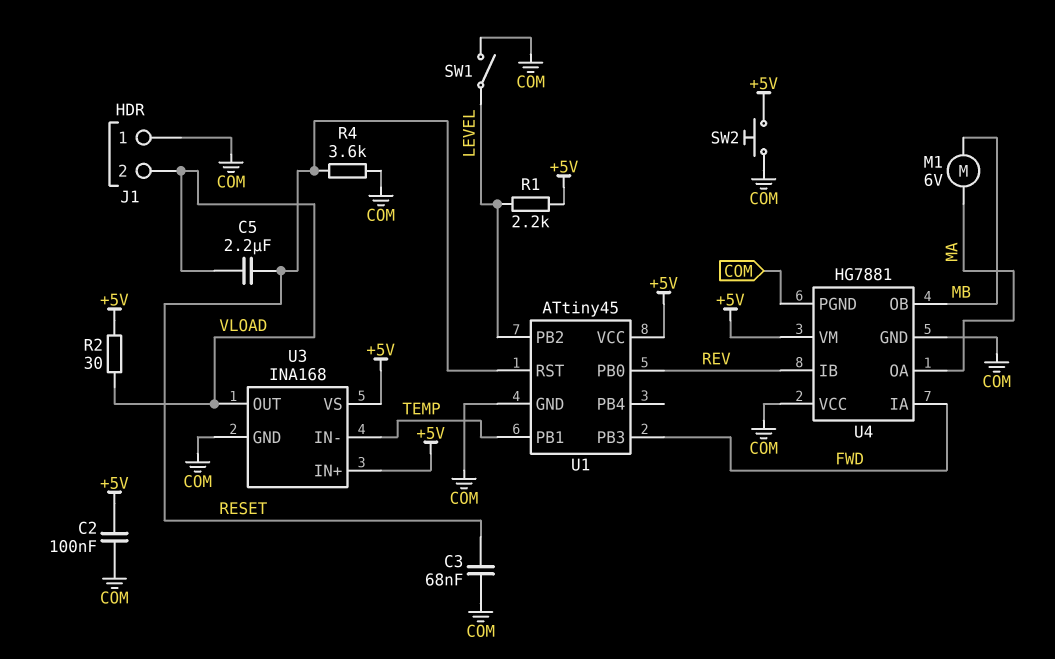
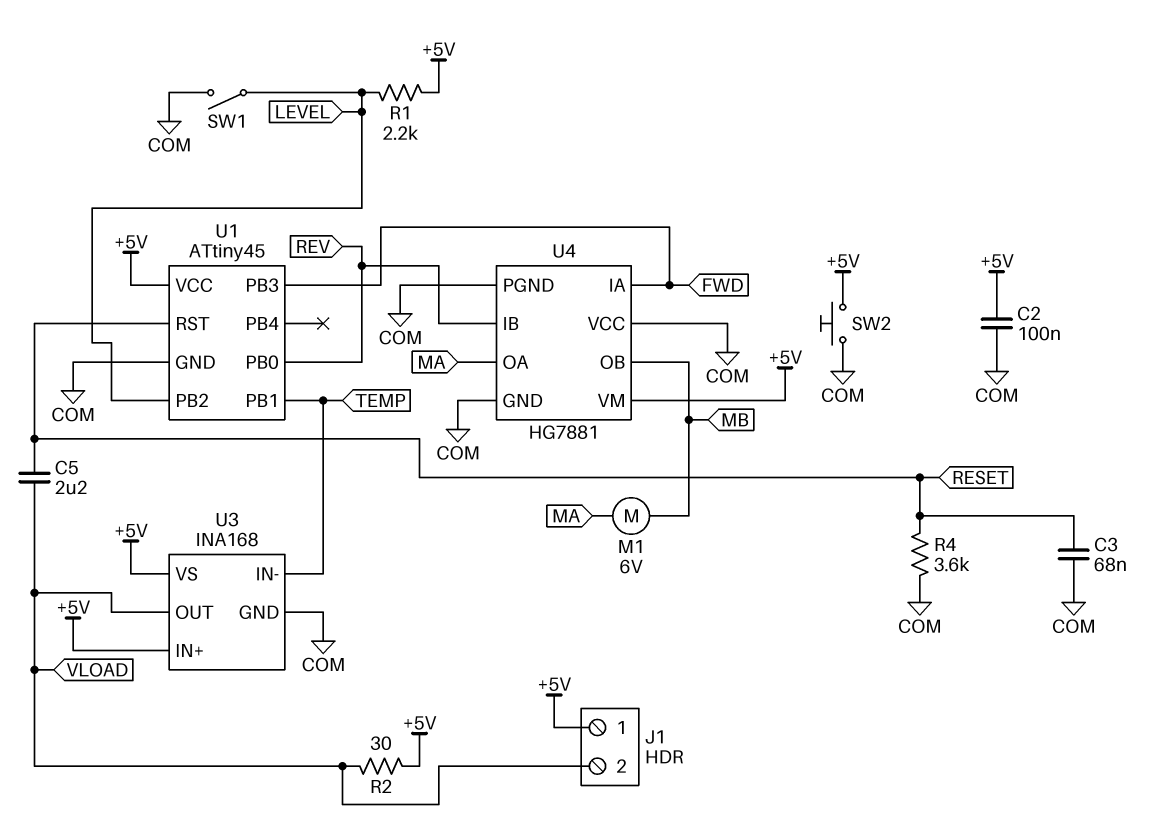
J1 pin 1: COM -> +5V

